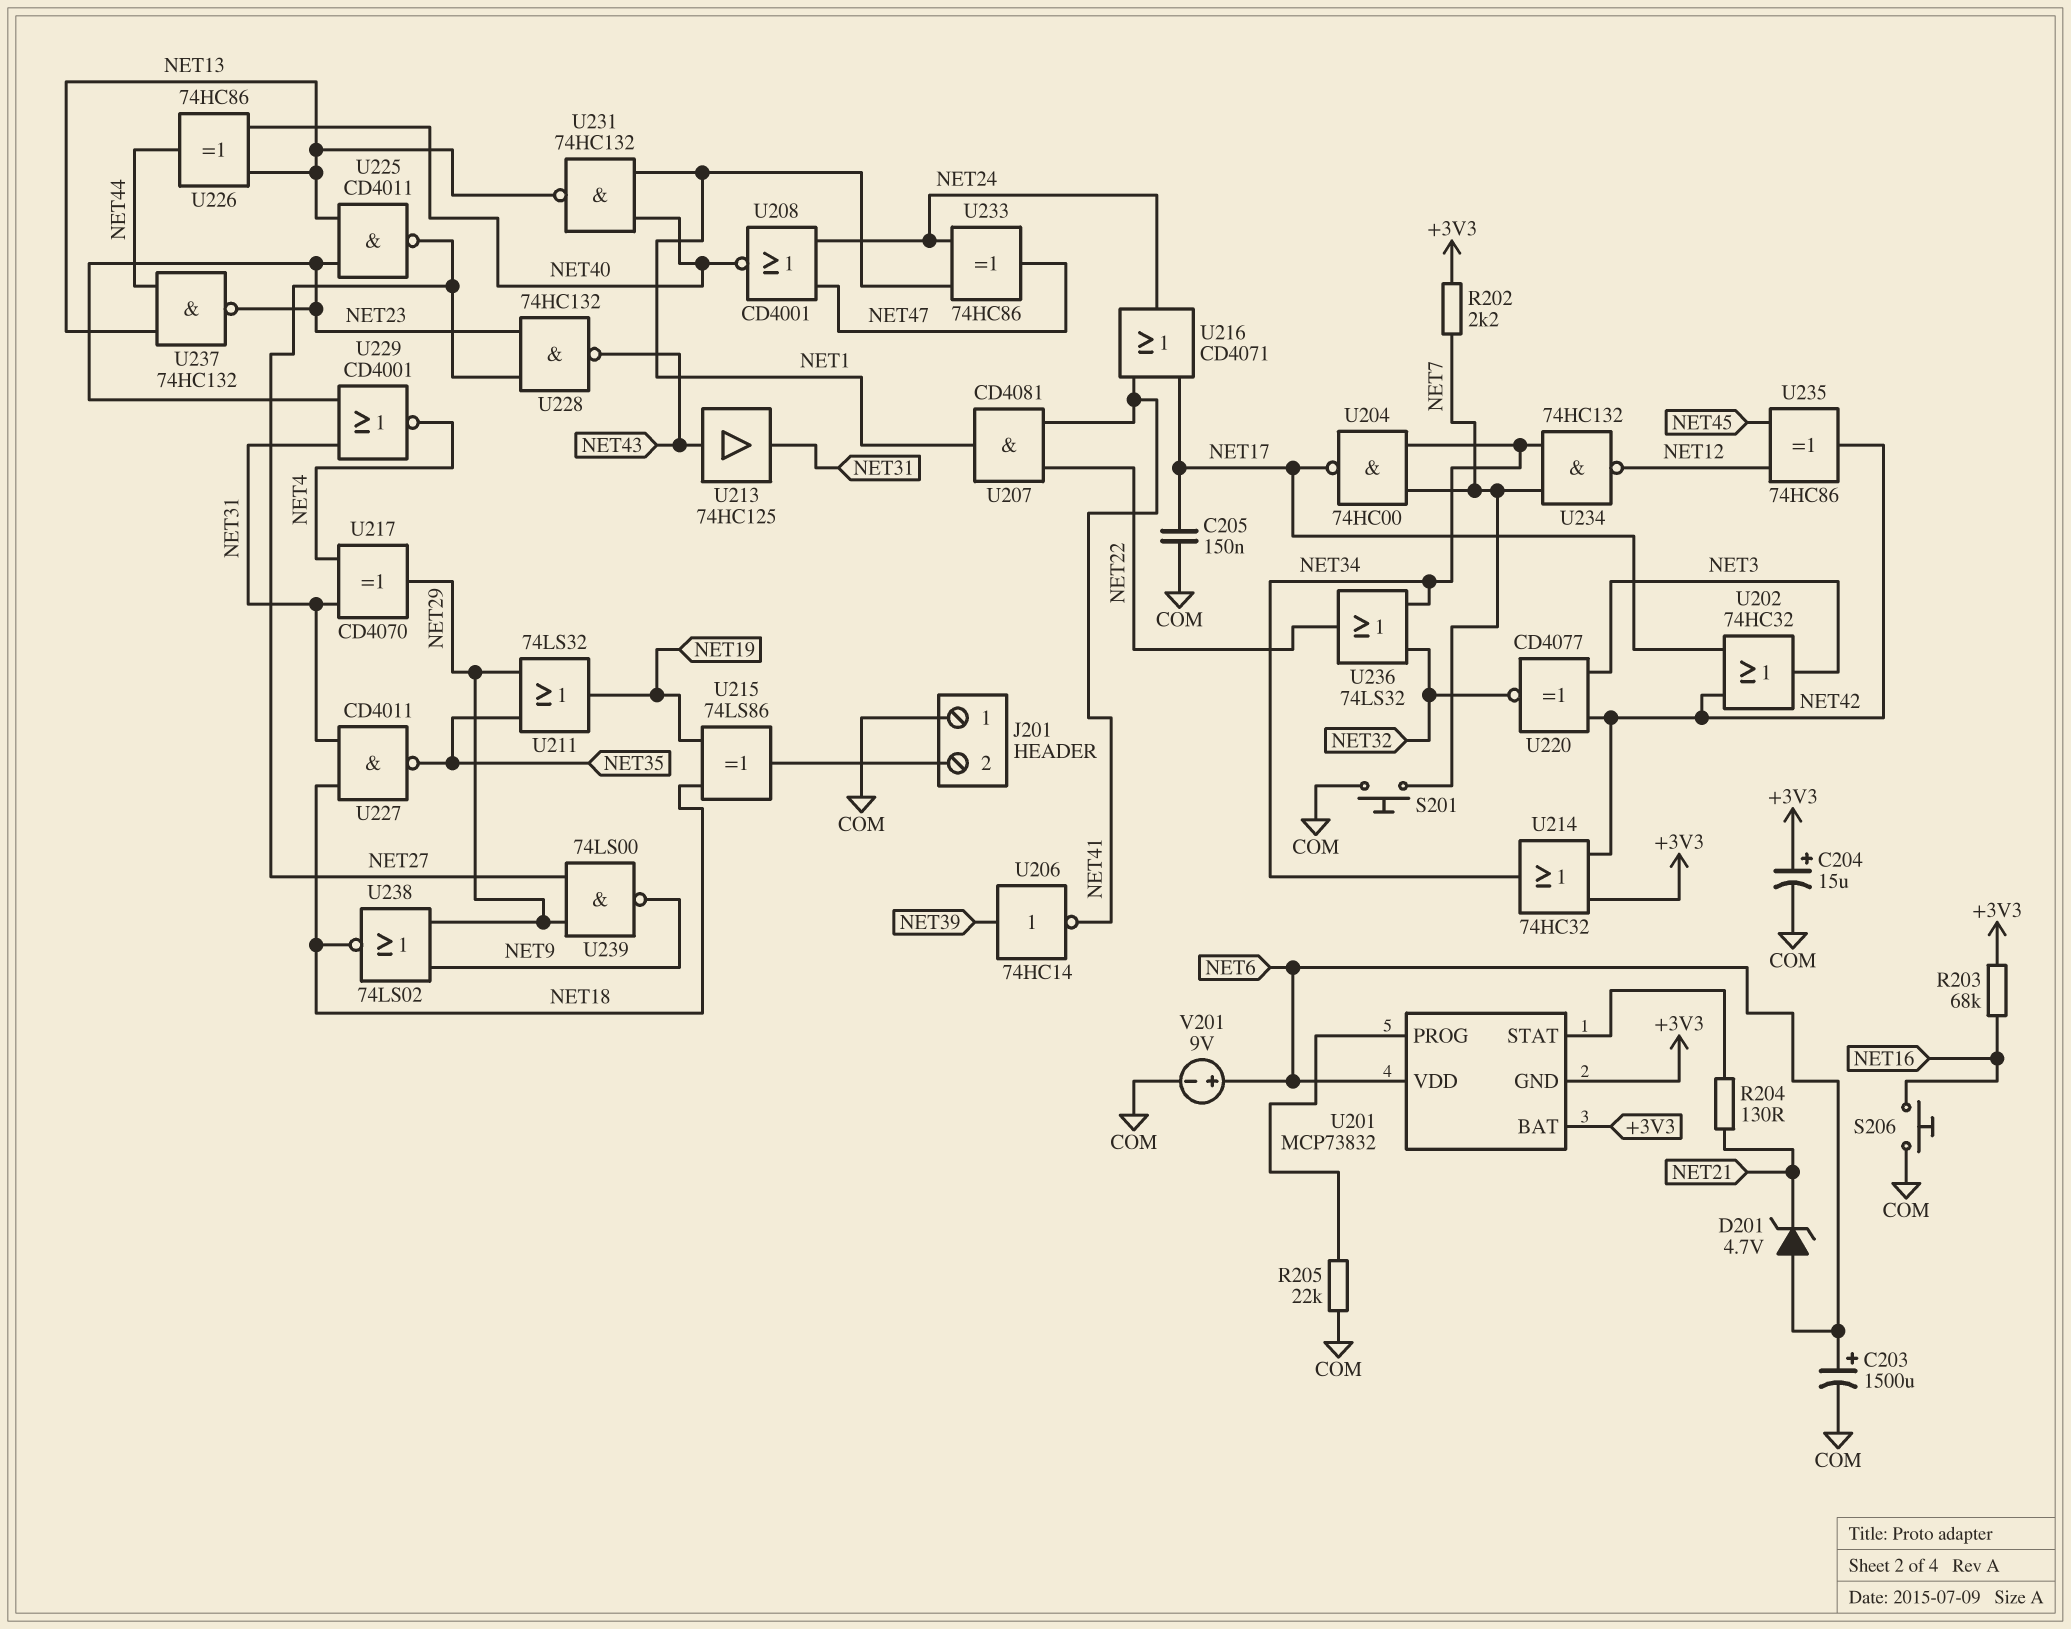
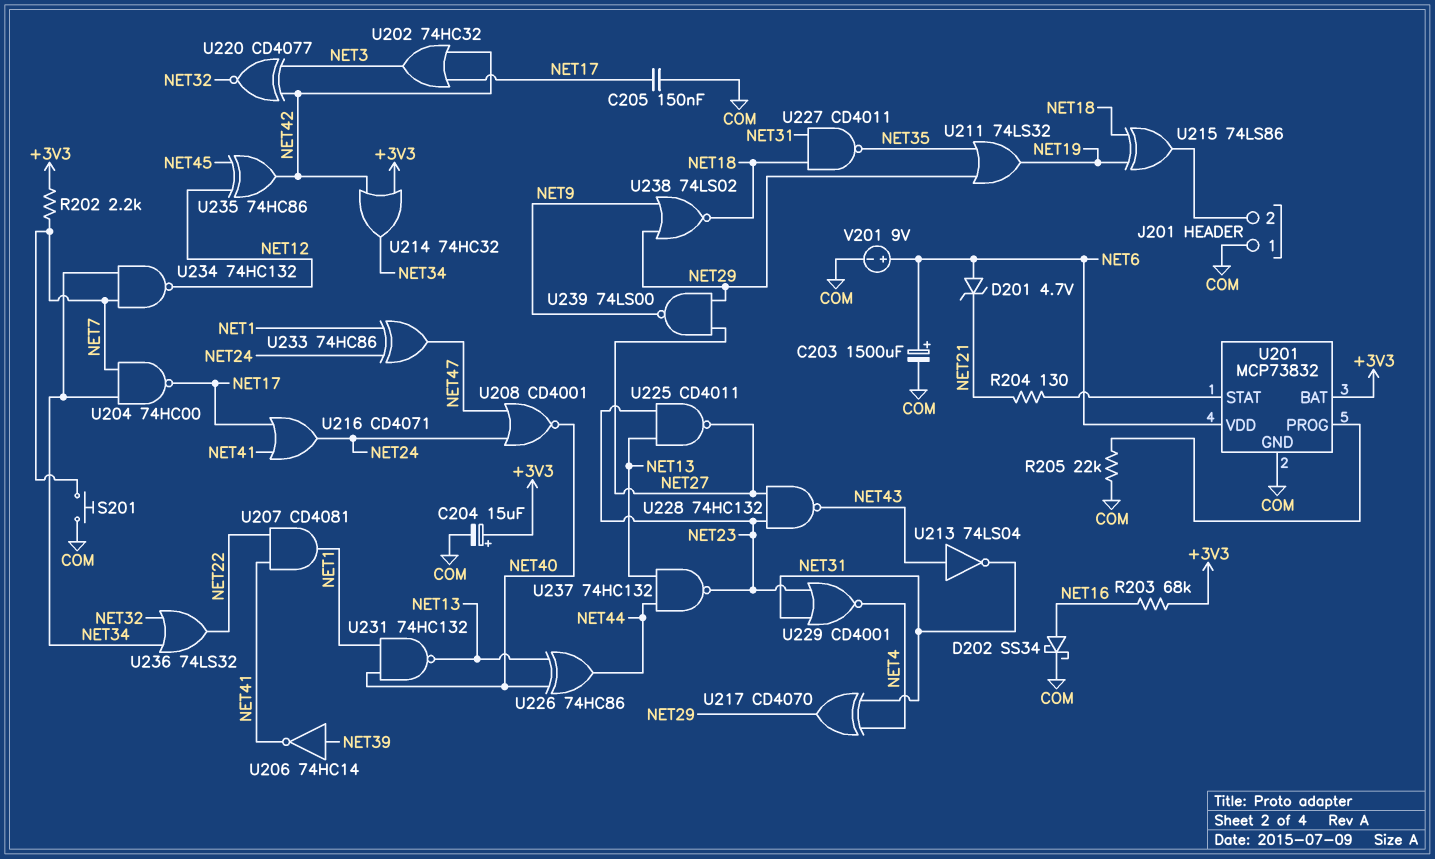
D202: none -> schottky SS34 (A NET16, K COM)
S206: button (COM, NET16) -> none
U201 pin GND: +3V3 -> COM
U213: buffer 74HC125 (in NET43, out NET31) -> NOT 74LS04 (in NET43, out NET31)

